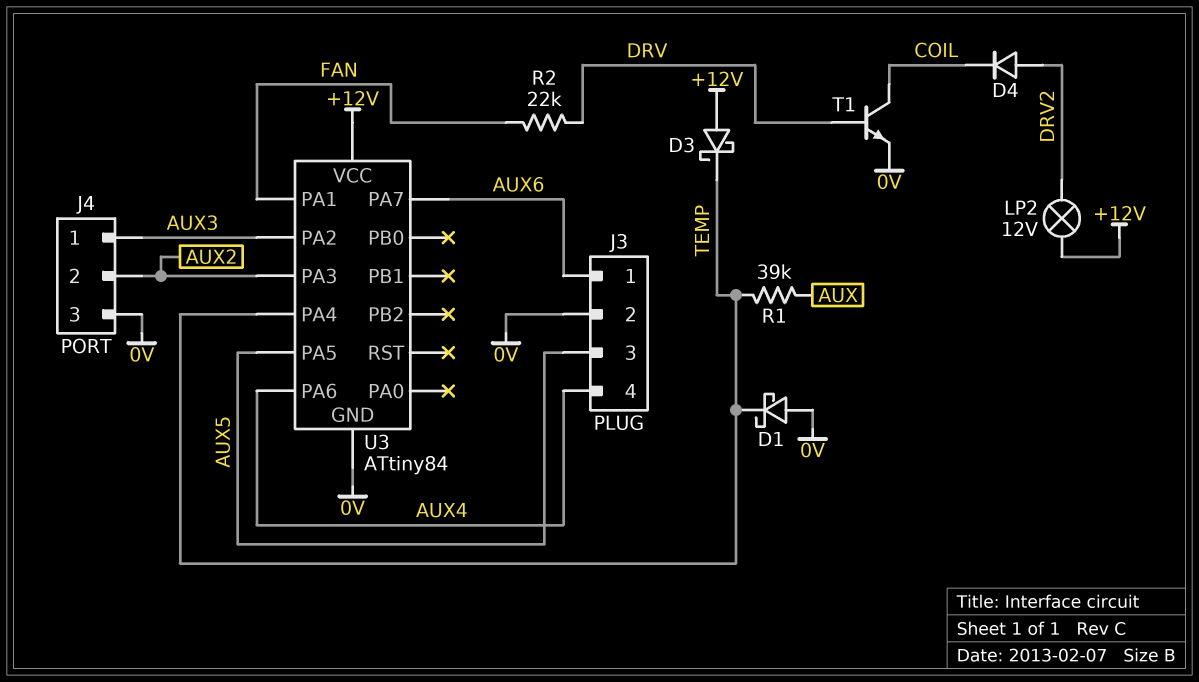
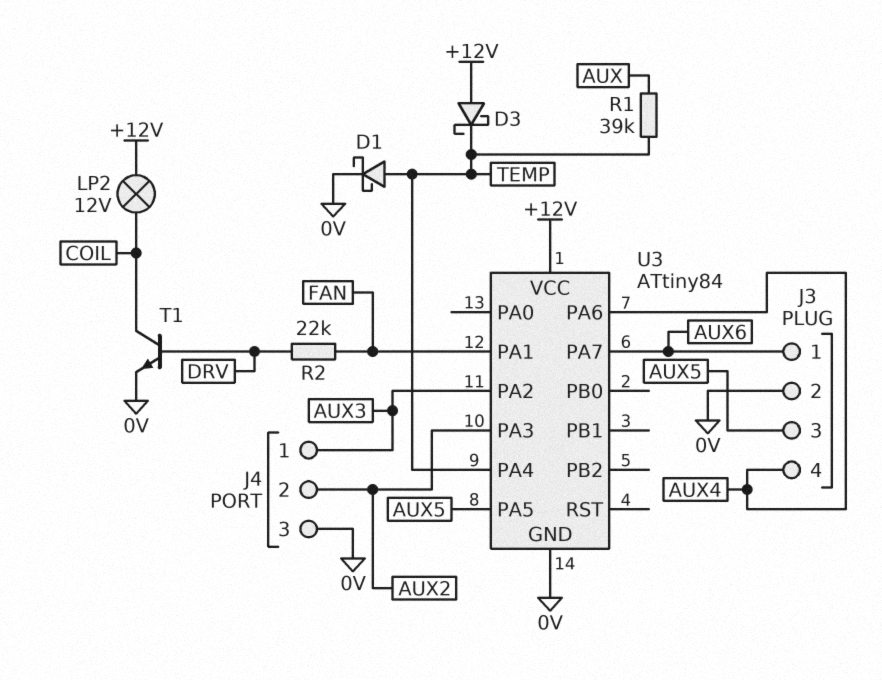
D1: schottky (A 0V, K TEMP) -> schottky (A TEMP, K 0V)
D4: diode (A DRV2, K COIL) -> none
LP2: lamp 12V (+12V, DRV2) -> lamp 12V (+12V, COIL)

